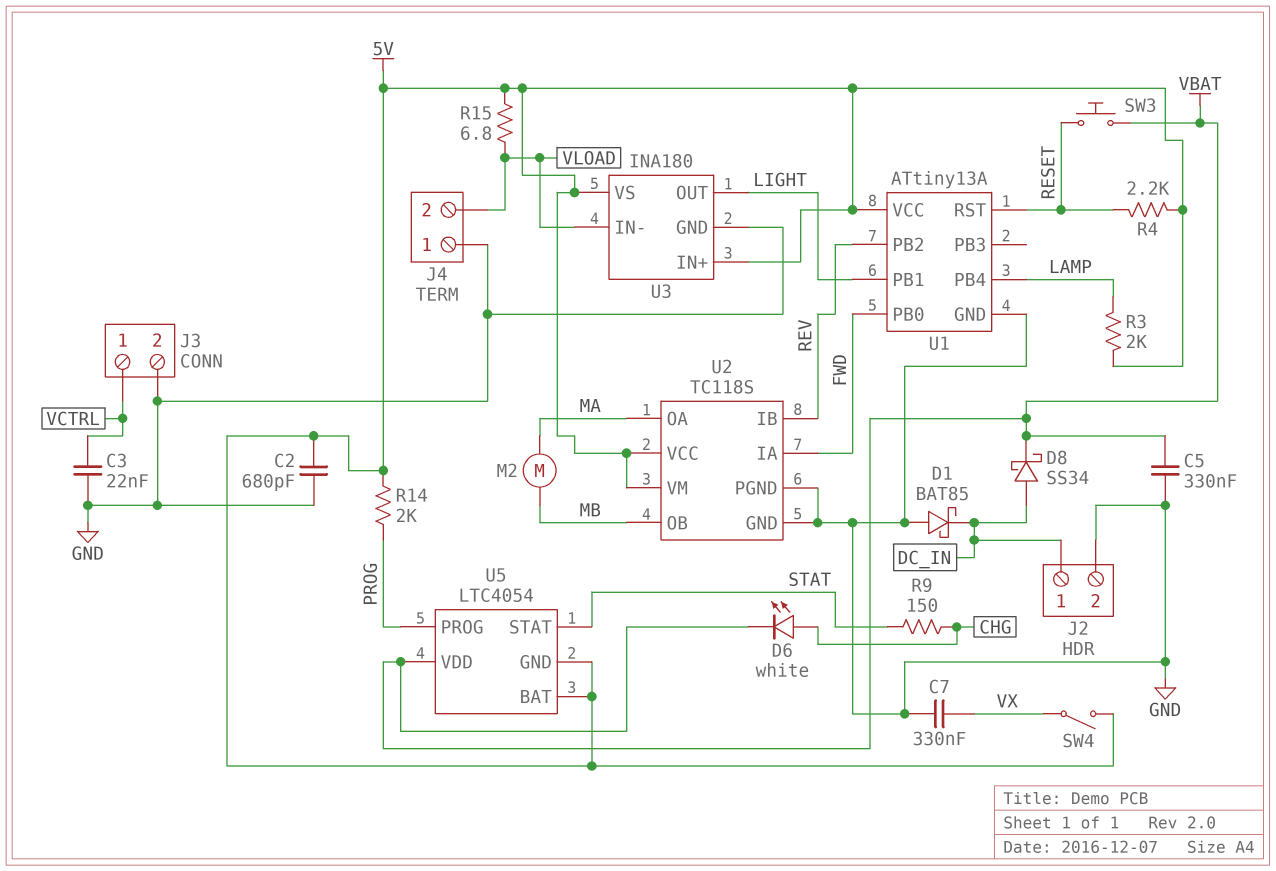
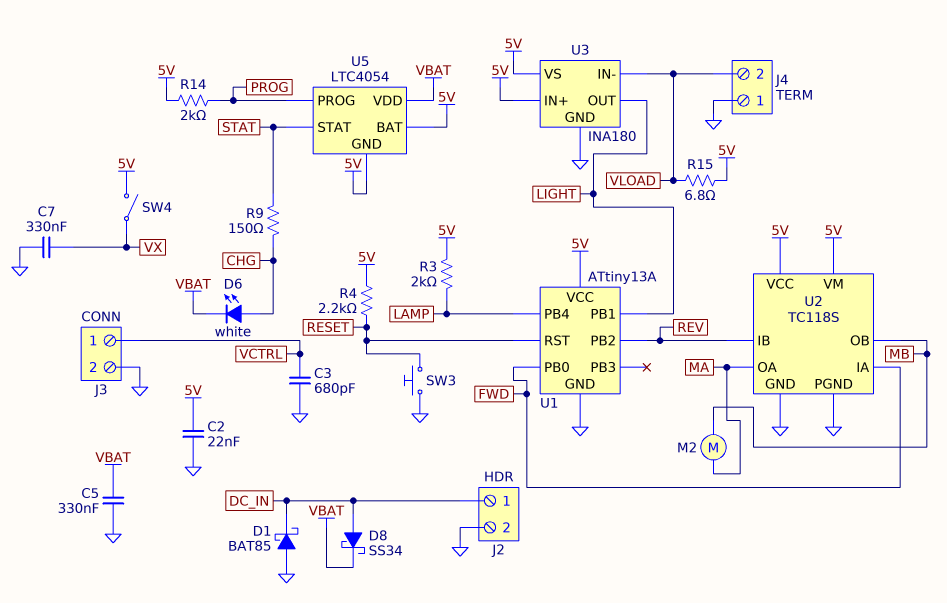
C2: 680pF (5V, GND) -> 22nF (5V, GND)
C3: 22nF (GND, VCTRL) -> 680pF (GND, VCTRL)
SW3: button (RESET, VBAT) -> button (GND, RESET)

